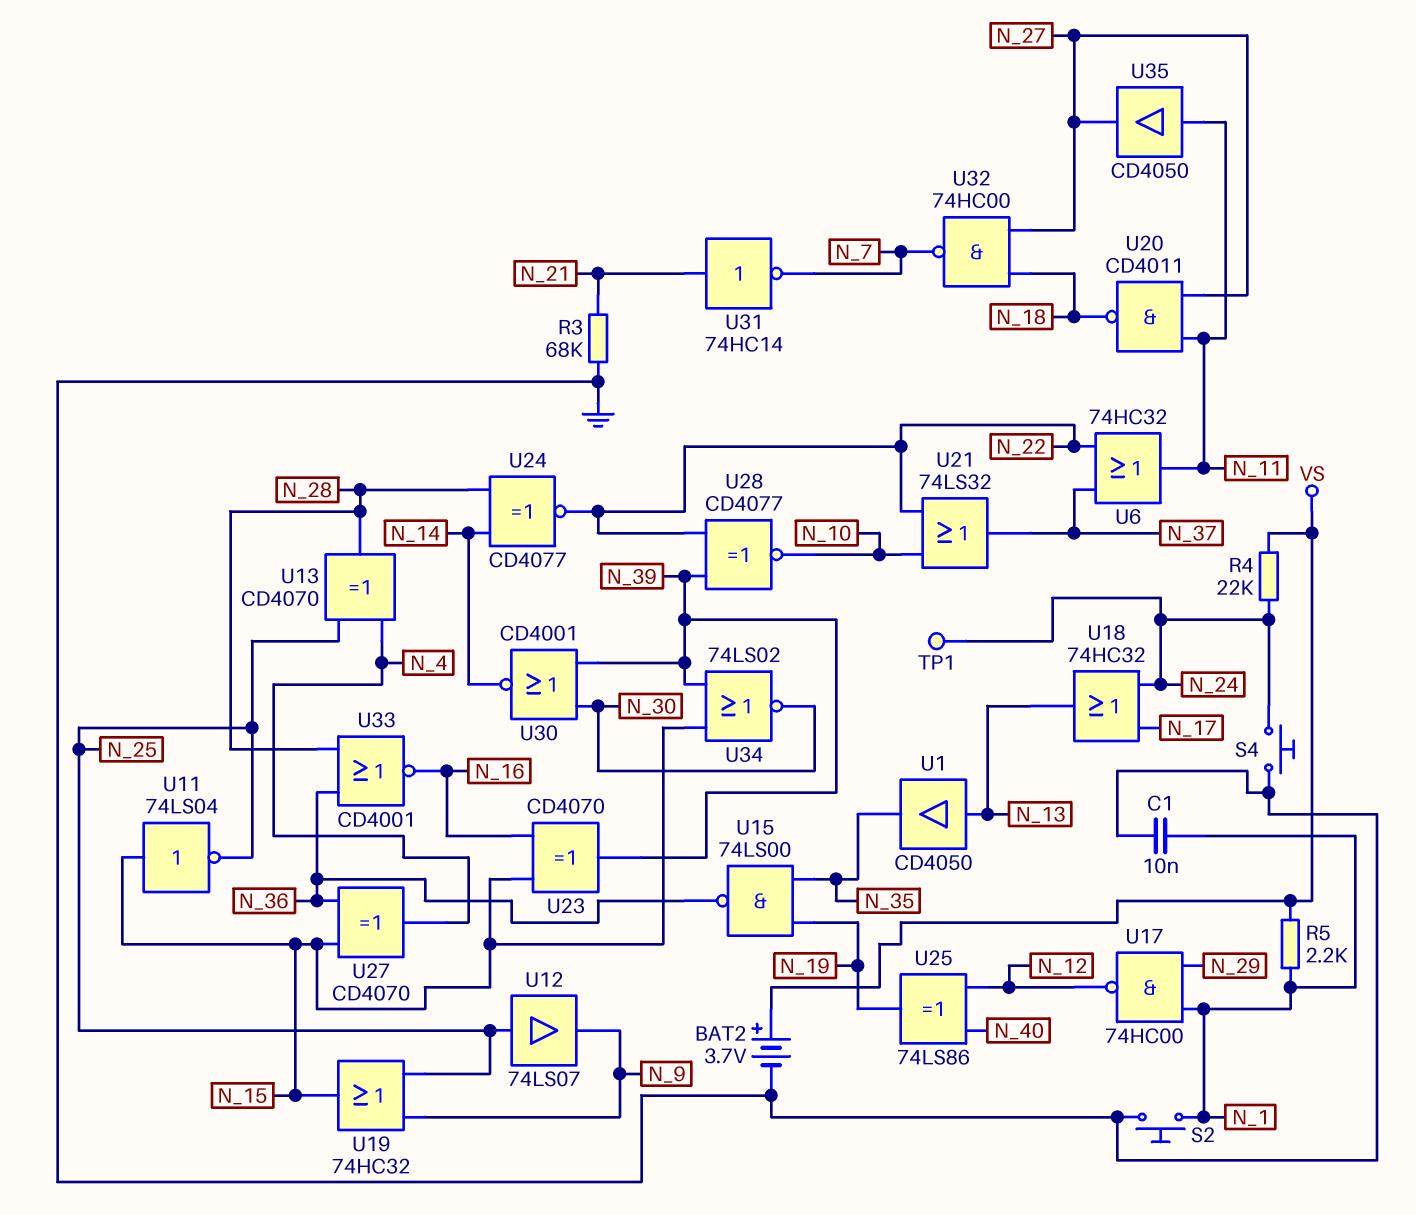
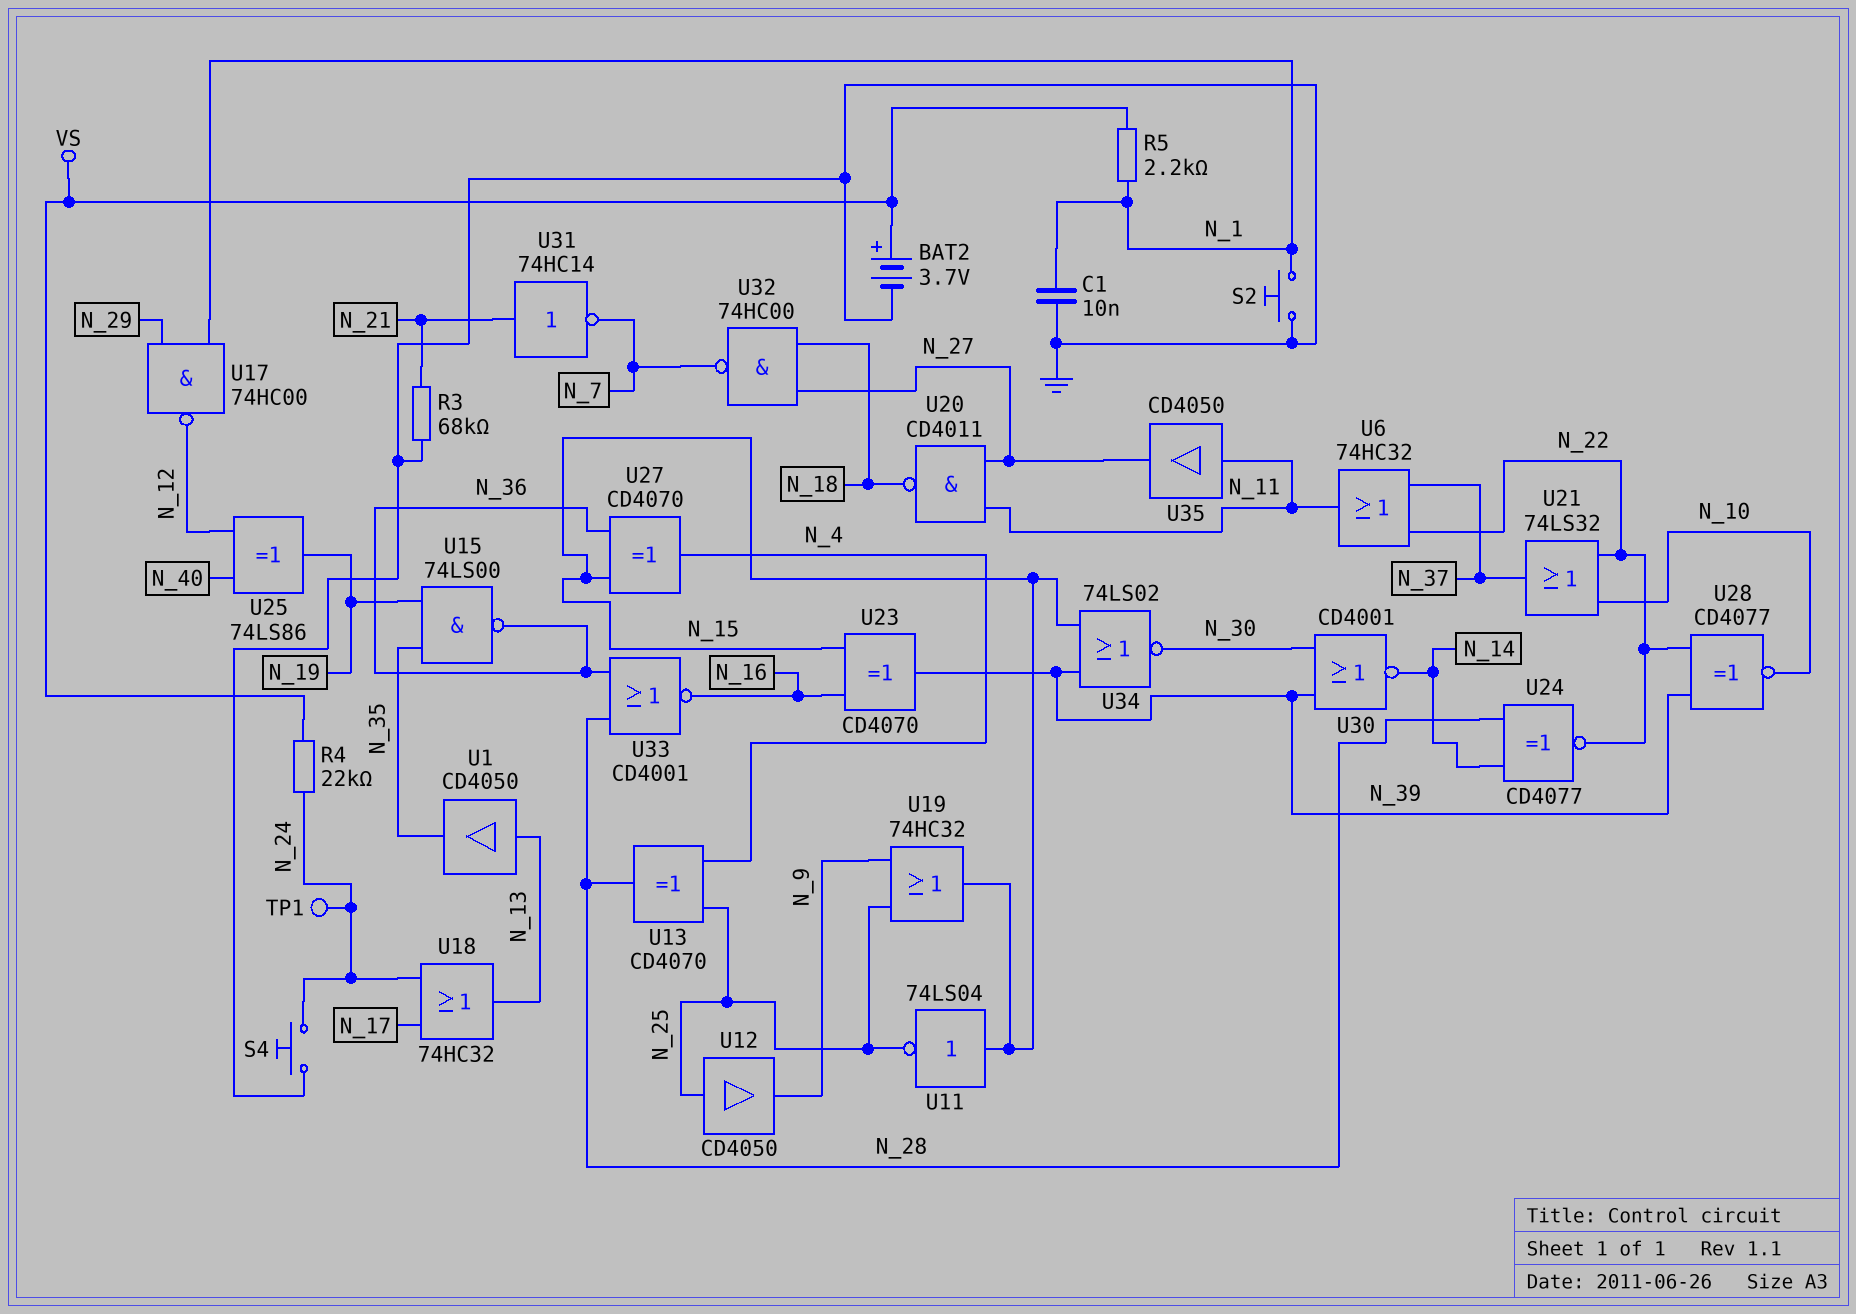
U12: buffer 74LS07 (in N_25, out N_9) -> buffer CD4050 (in N_25, out N_9)

